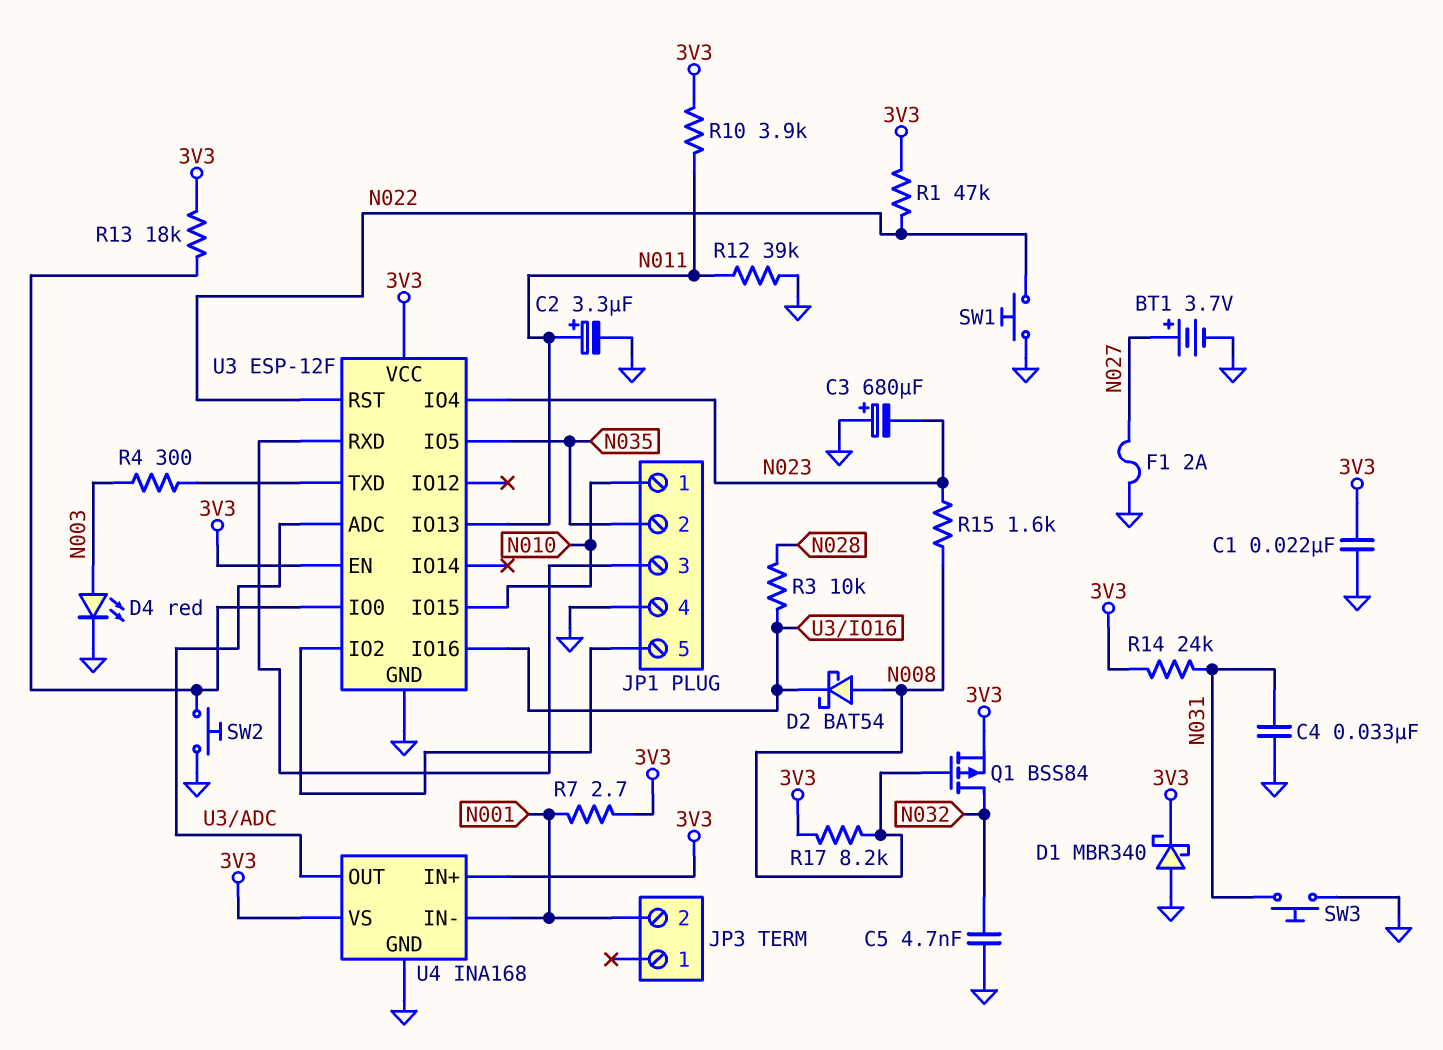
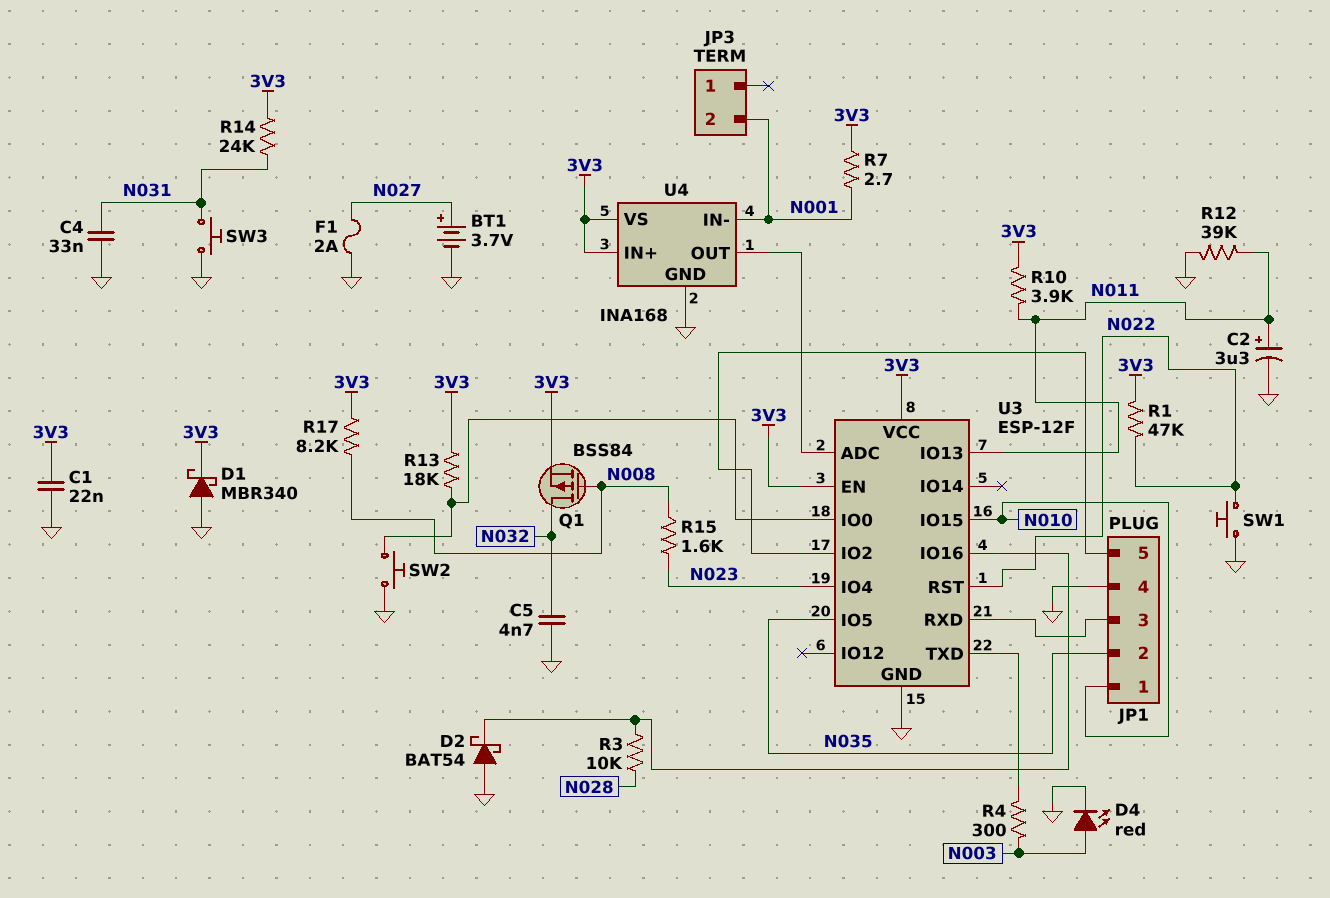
C3: 680uF (plus GND, minus N023) -> none
D2: schottky BAT54 (A N008, K U3/IO16) -> schottky BAT54 (A GND, K U3/IO16)

